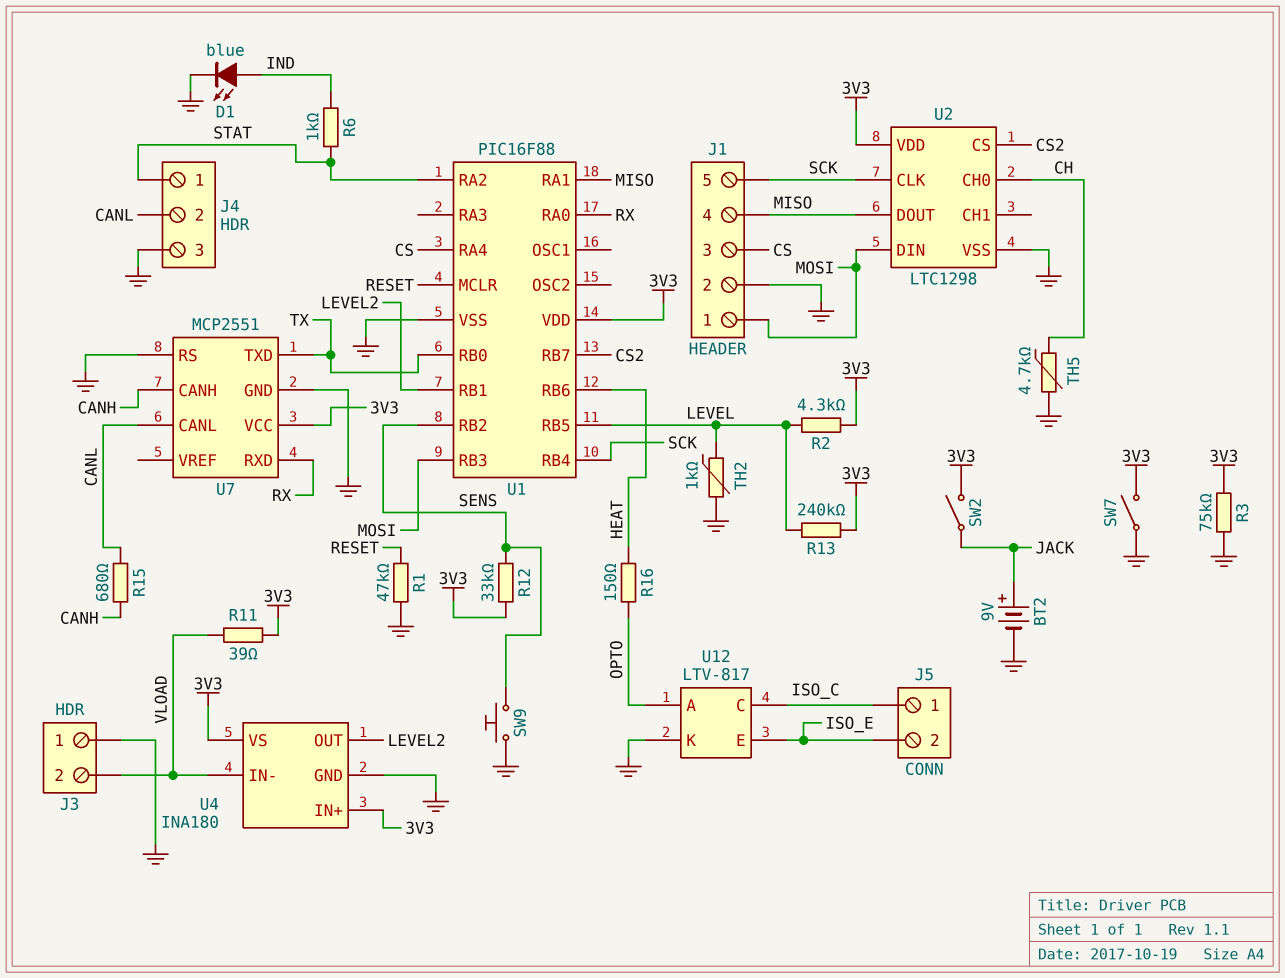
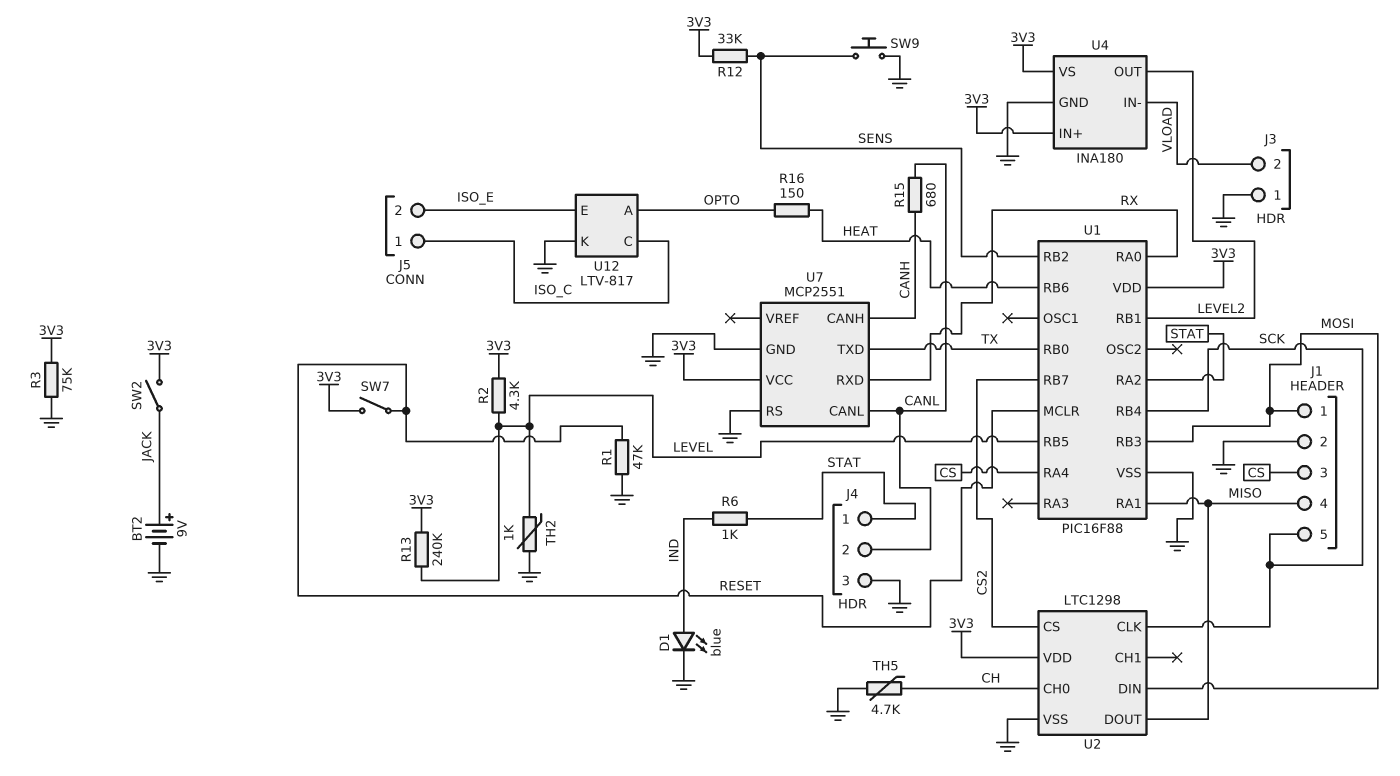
R11: 39 (3V3, VLOAD) -> none
SW7: switch (3V3, GND) -> switch (3V3, RESET)

